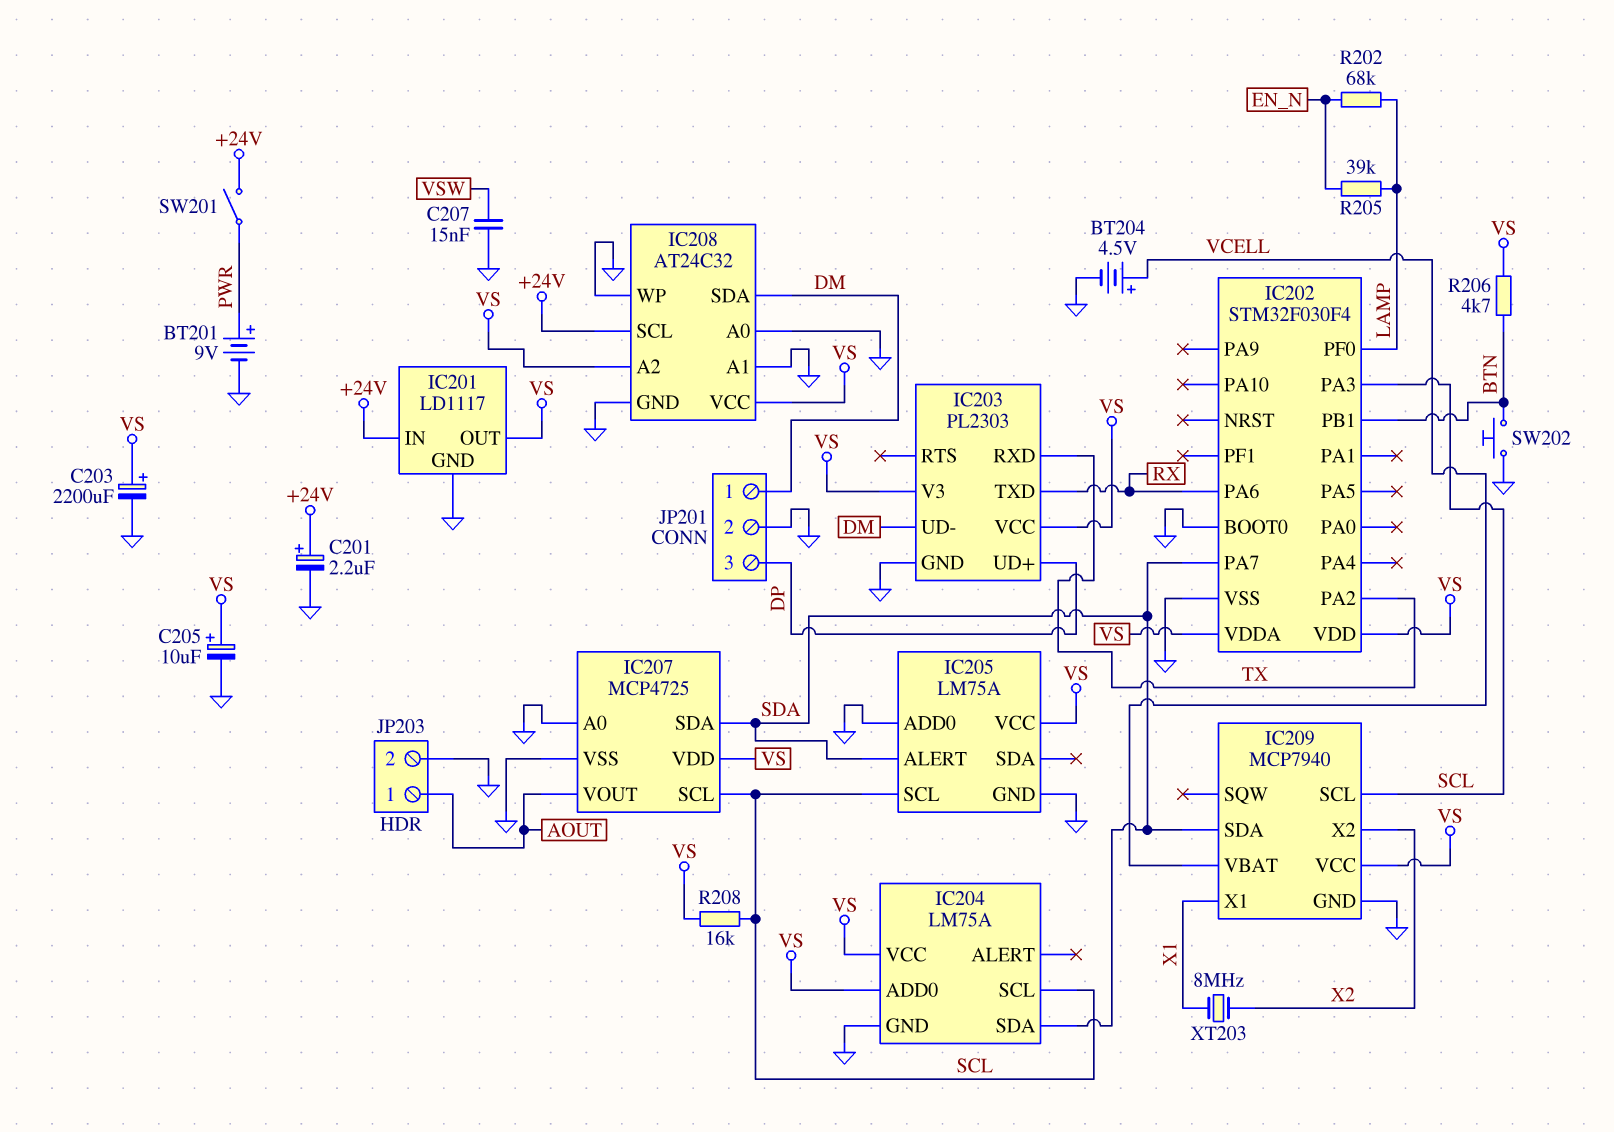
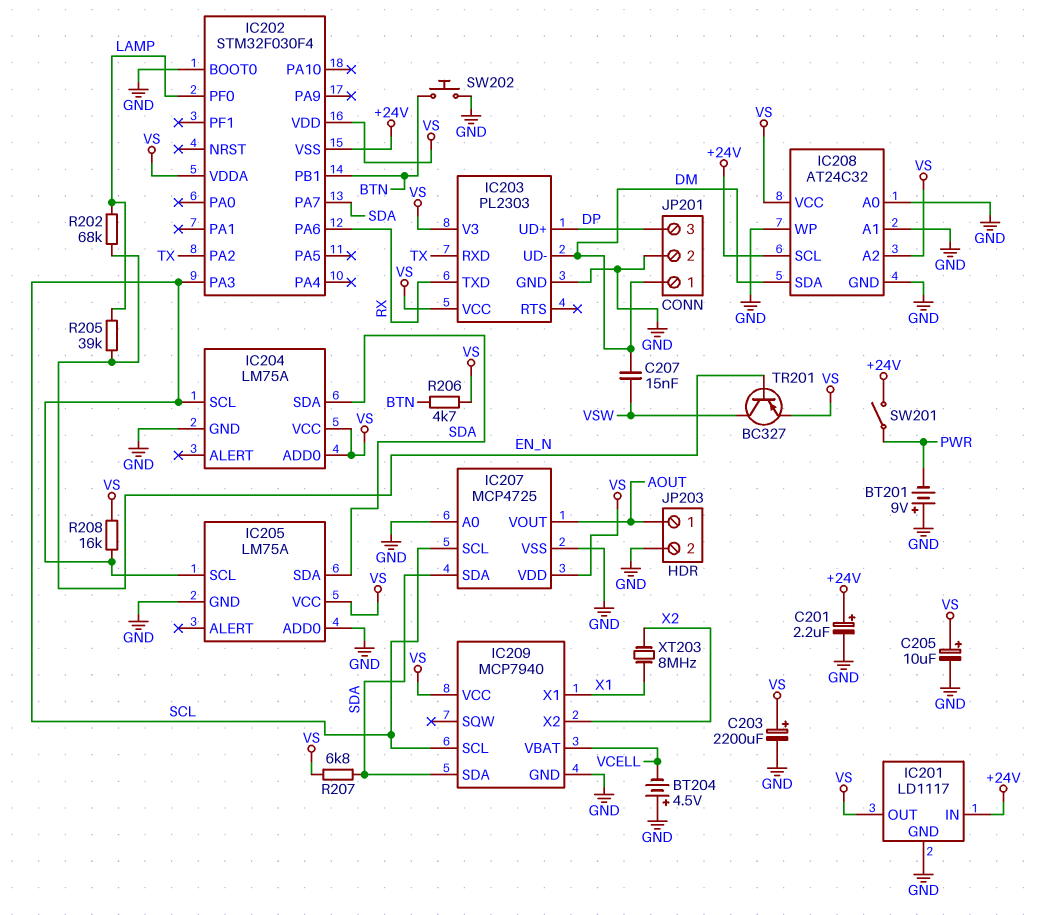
BT201: 9V (plus PWR, minus GND) -> 9V (plus GND, minus PWR)
BT204: 4.5V (plus VCELL, minus GND) -> 4.5V (plus GND, minus VCELL)
C207: 15nF (GND, VSW) -> 15nF (DM, VSW)
IC202 pin VSS: GND -> +24V
IC205 pin ALERT: SDA -> none
IC205 pin SDA: none -> SDA
R207: none -> 6.8k (SDA, VS)
TR201: none -> PNP BC327 (B EN_N, C VSW, E VS)

